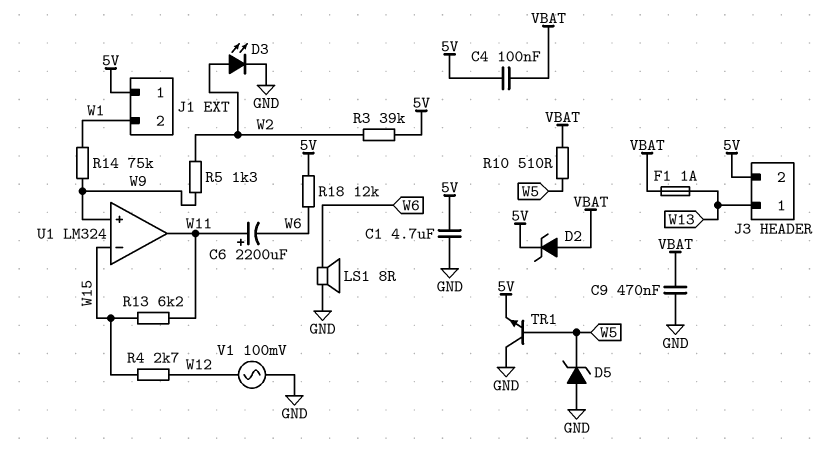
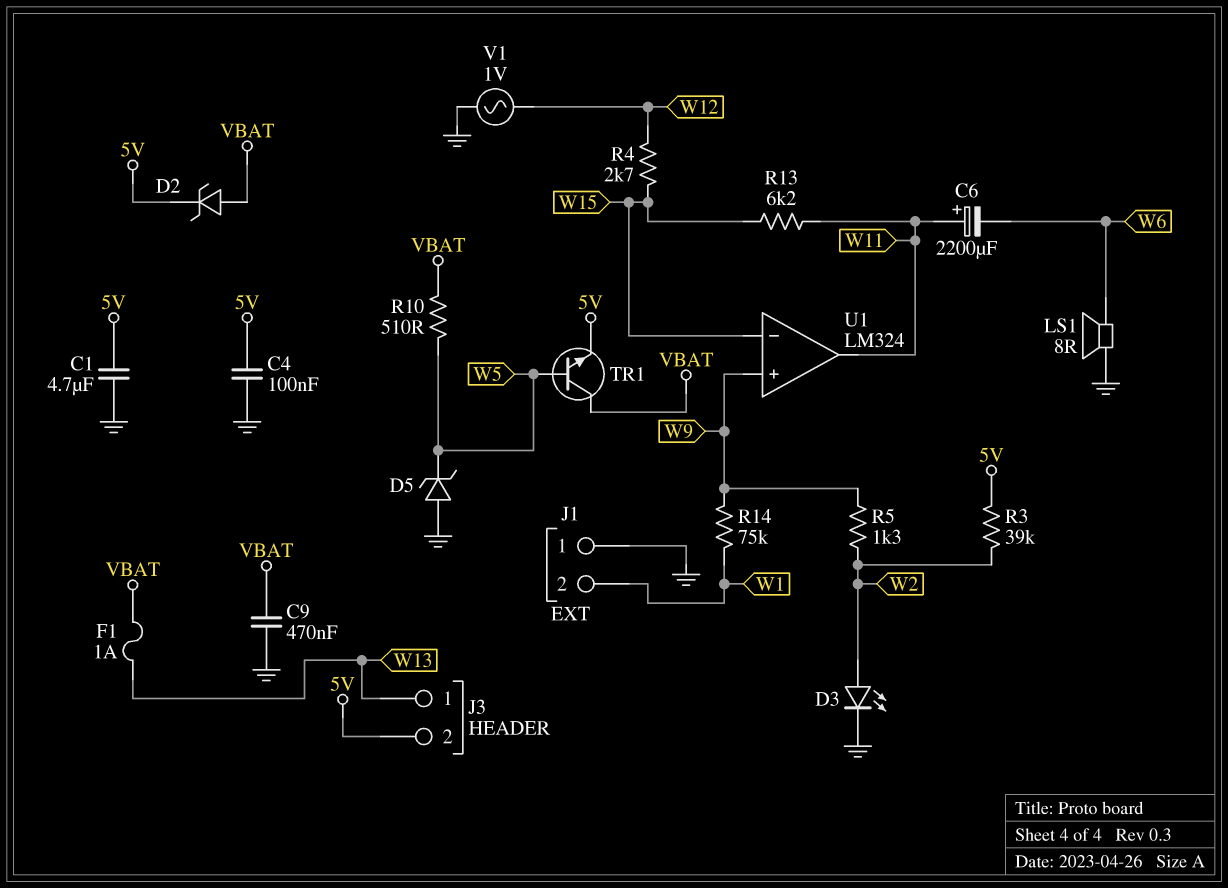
C4: 100nF (5V, VBAT) -> 100nF (5V, GND)
J1 pin 1: 5V -> GND
R18: 12k (5V, W6) -> none
TR1: NPN (B W5, C GND, E 5V) -> NPN (B W5, C VBAT, E 5V)
V1: AC 100mV (GND, W12) -> AC 1V (GND, W12)

